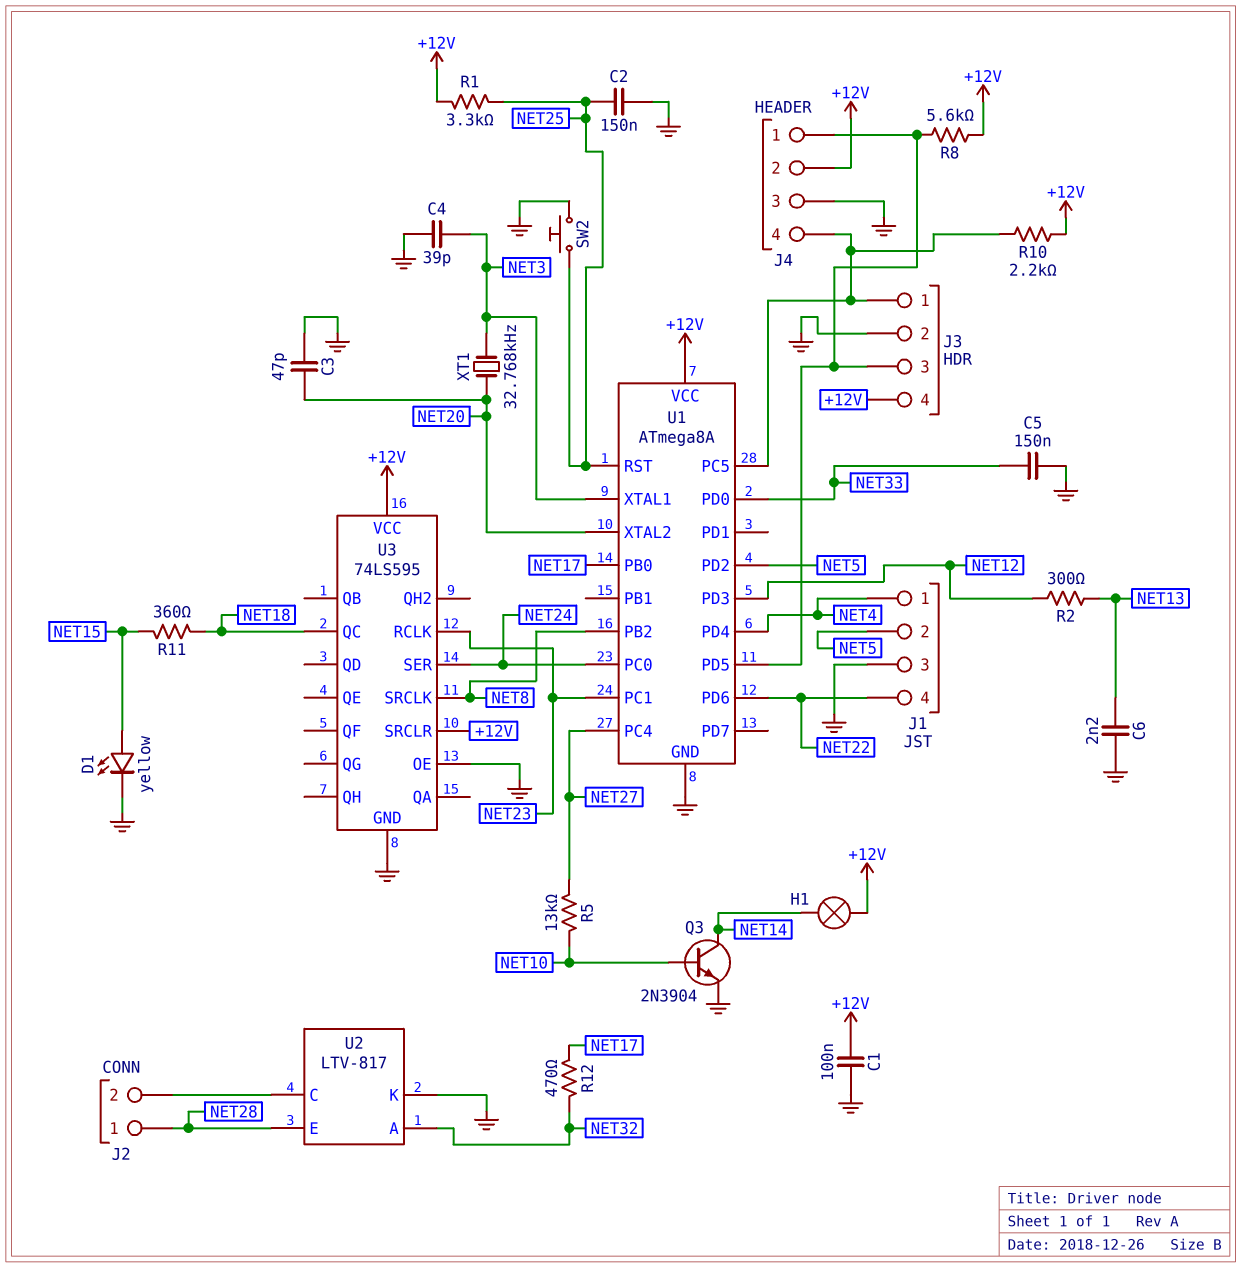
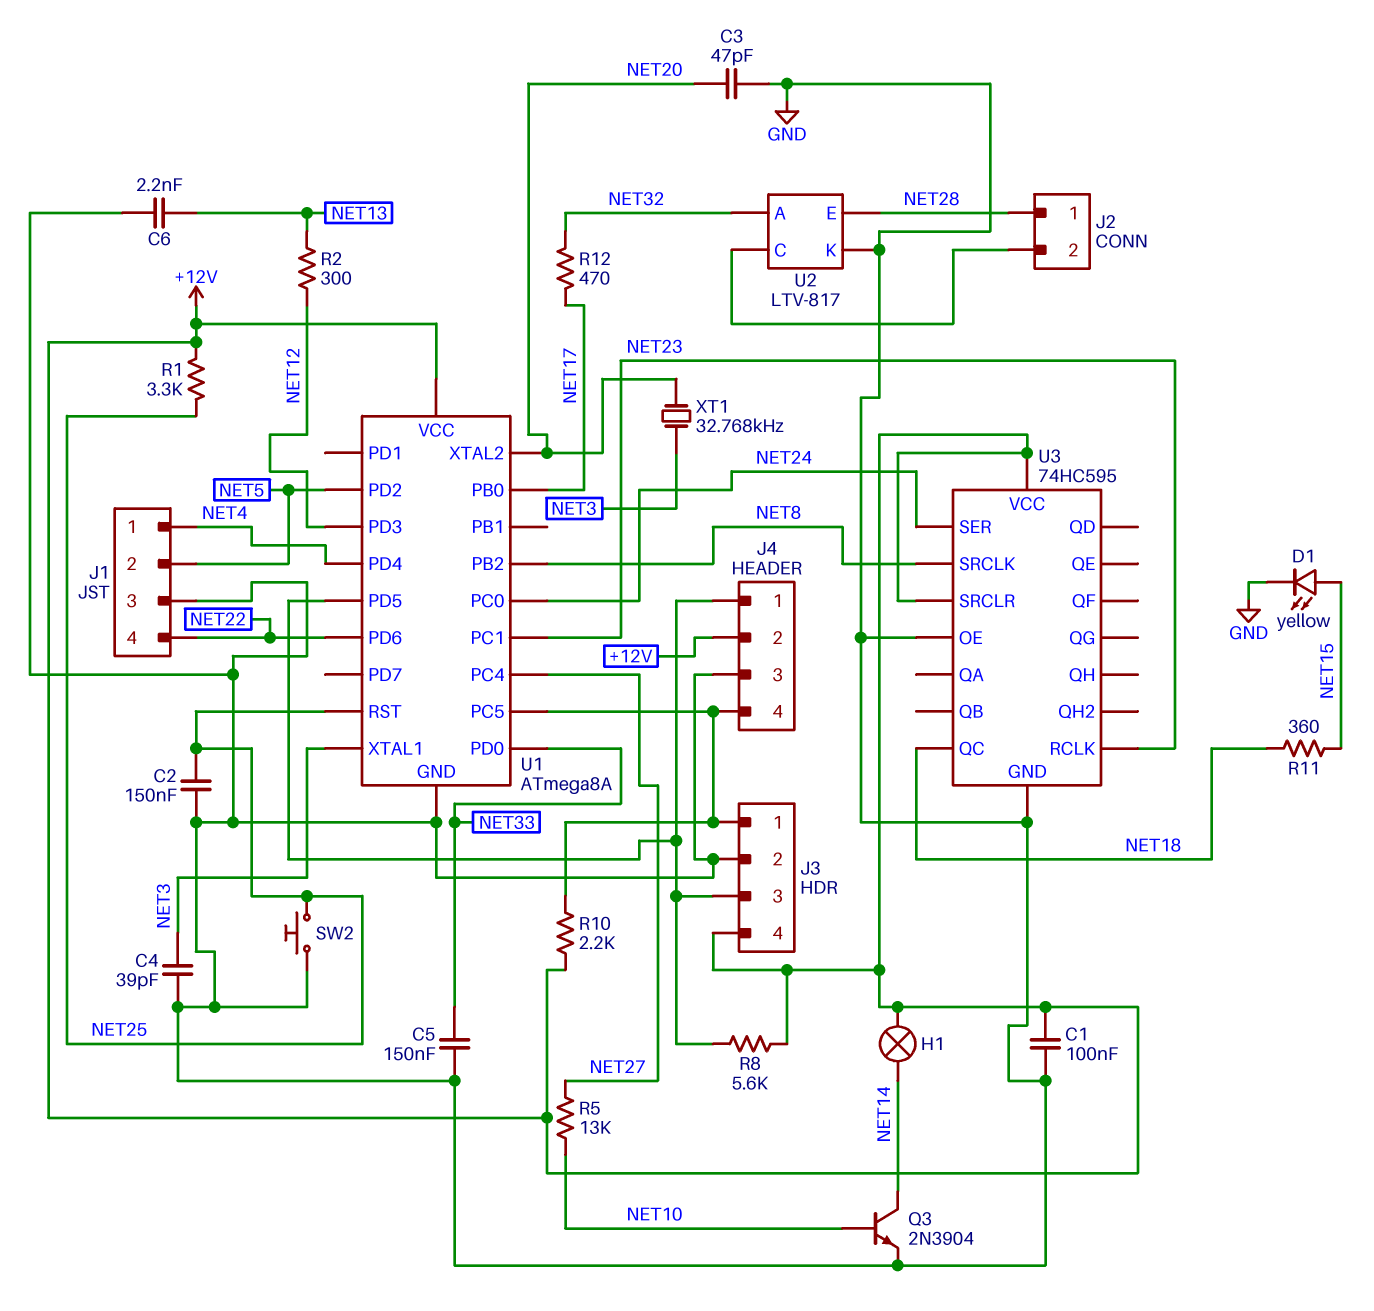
U3: 74LS595 -> 74HC595

